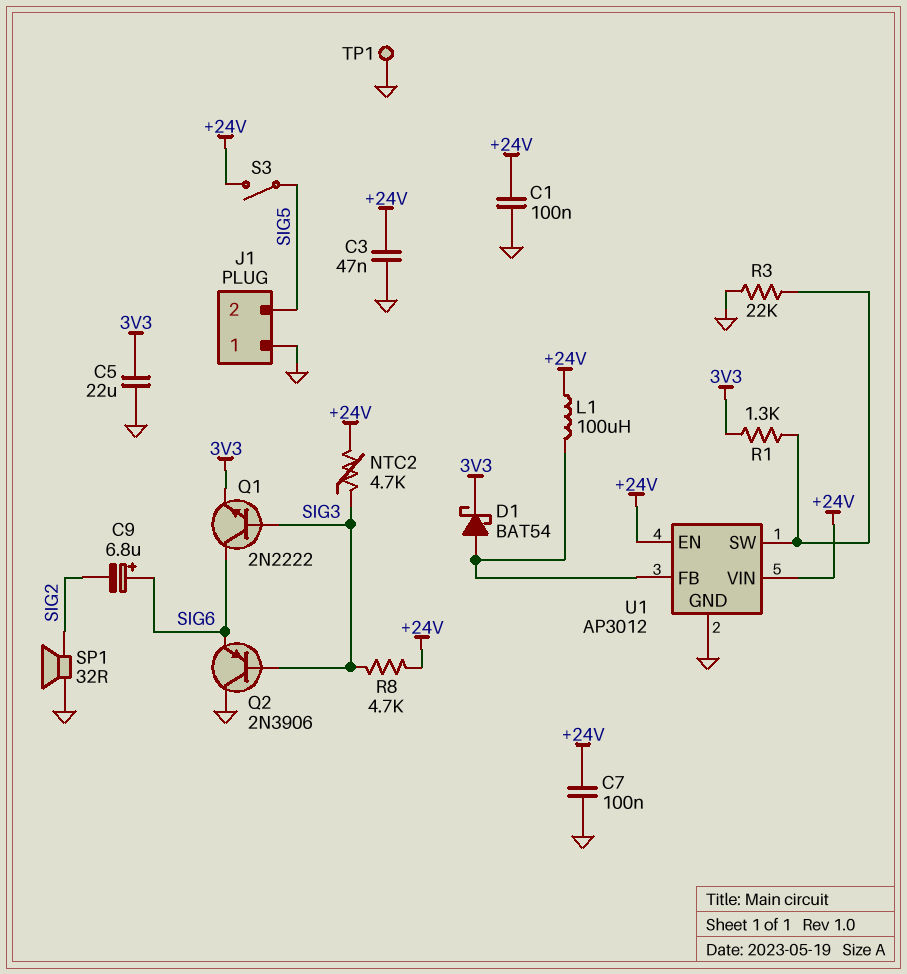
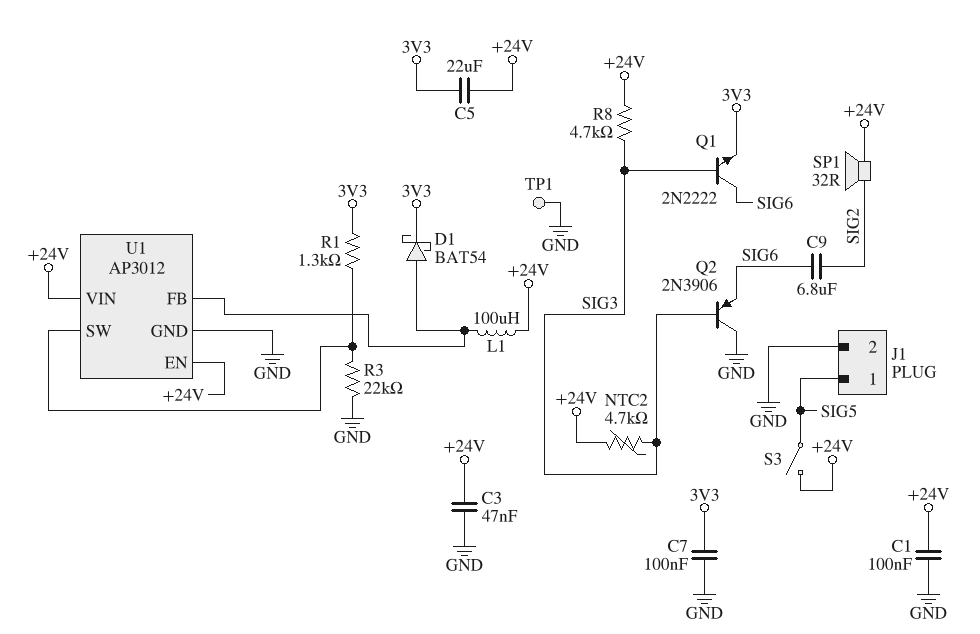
C5: 22uF (3V3, GND) -> 22uF (+24V, 3V3)
C7: 100nF (+24V, GND) -> 100nF (3V3, GND)
C9: 6.8uF (plus SIG6, minus SIG2) -> 6.8uF (SIG2, SIG6)
J1 pin 1: GND -> SIG5
J1 pin 2: SIG5 -> GND
SP1: speaker 32R (GND, SIG2) -> speaker 32R (+24V, SIG2)

